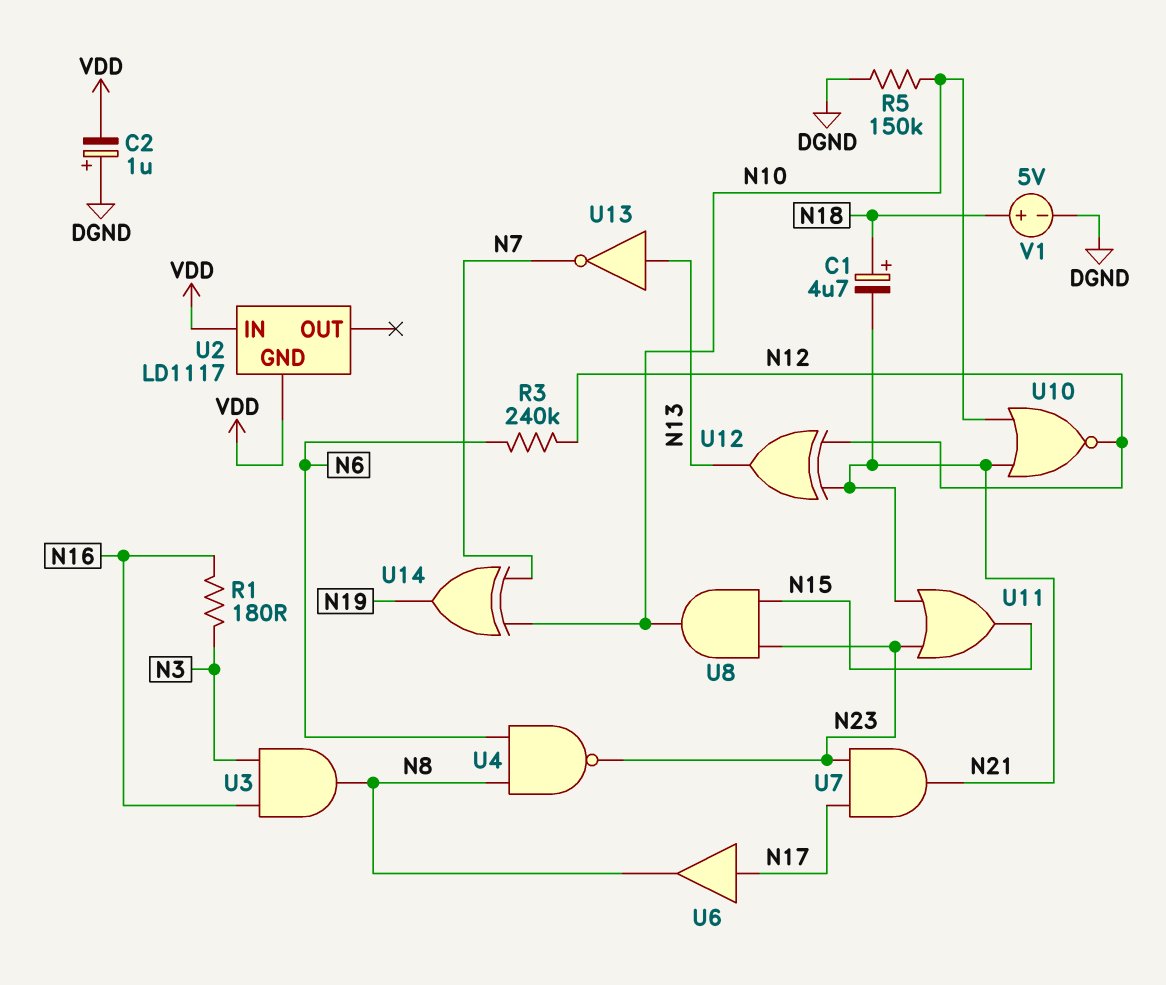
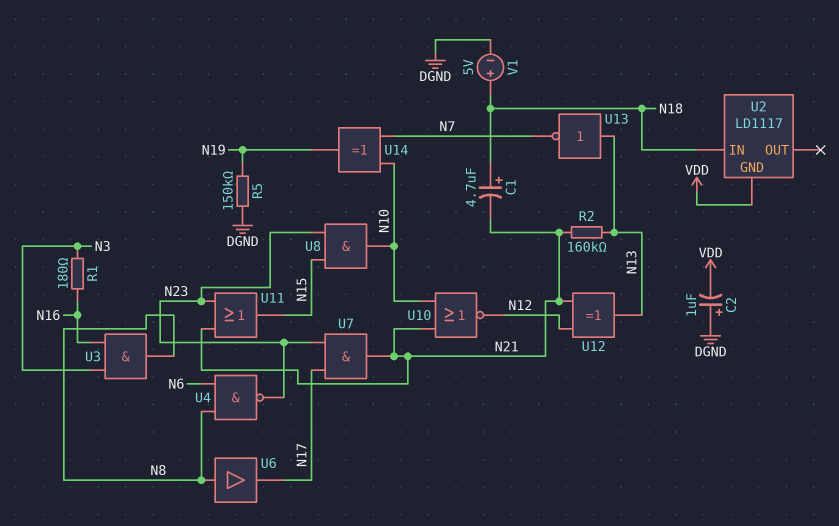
R2: none -> 160k (N13, N21)
R3: 240k (N6, N12) -> none
R5: 150k (DGND, N10) -> 150k (DGND, N19)
U2 pin IN: VDD -> N18
U6: buffer (in N17, out N8) -> buffer (in N8, out N17)

